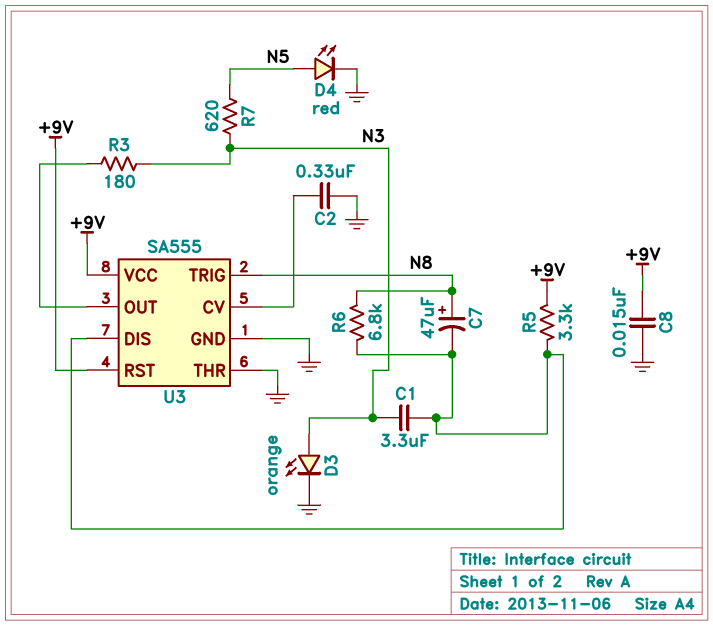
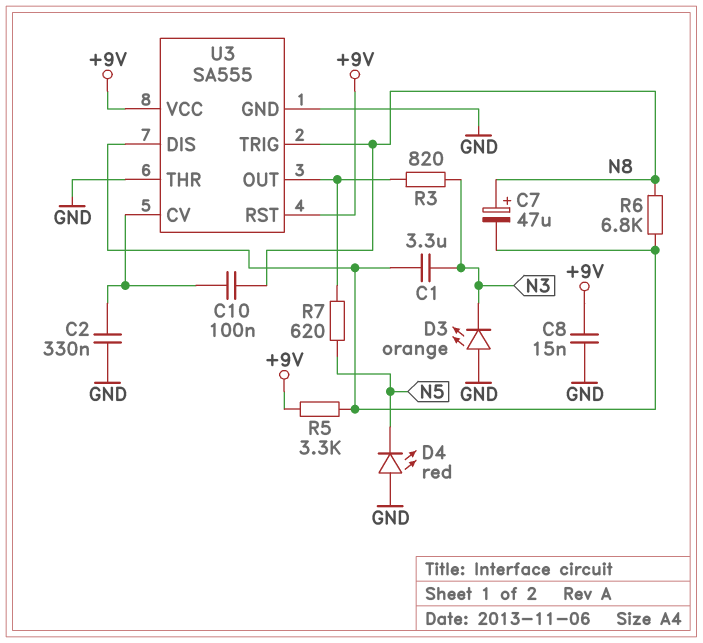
C10: none -> 100nF (N8, U3/CV)
D3: LED orange (A N3, K GND) -> LED orange (A GND, K N3)
D4: LED red (A N5, K GND) -> LED red (A GND, K N5)
R3: 180 (N3, U3/OUT) -> 820 (N3, U3/OUT)
R7: 620 (N3, N5) -> 620 (N5, U3/OUT)

